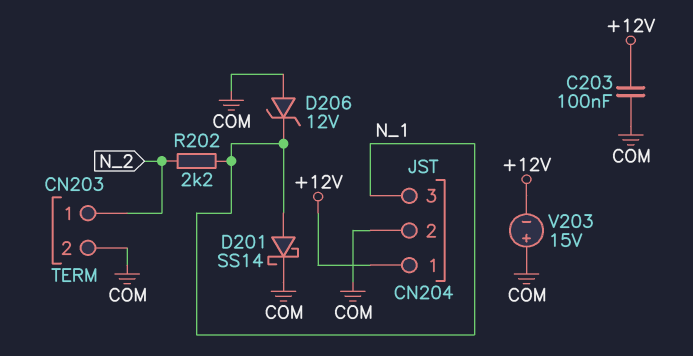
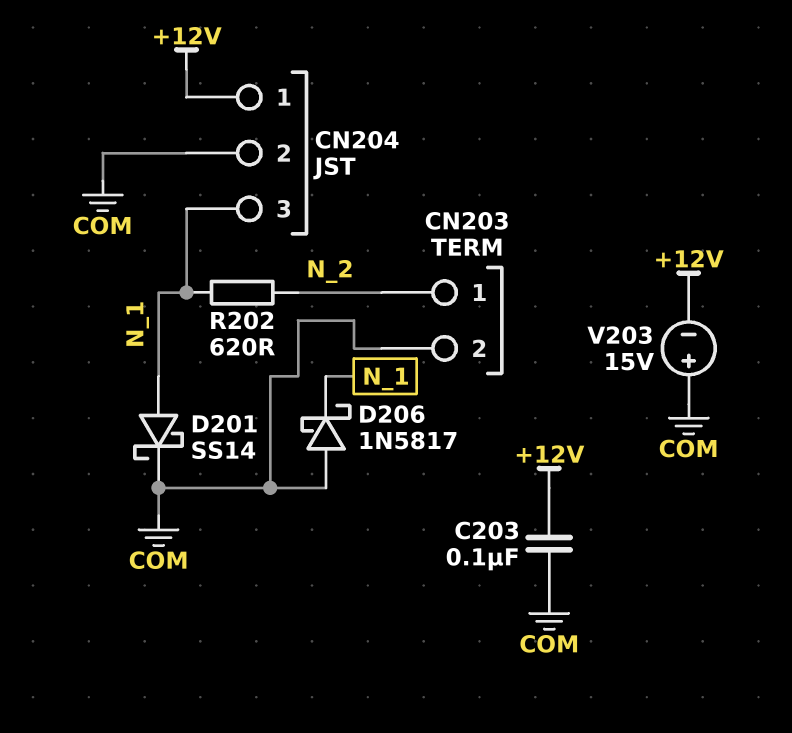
D206: zener 12V (A COM, K N_1) -> schottky 1N5817 (A COM, K N_1)
R202: 2.2k (N_1, N_2) -> 620 (N_1, N_2)

